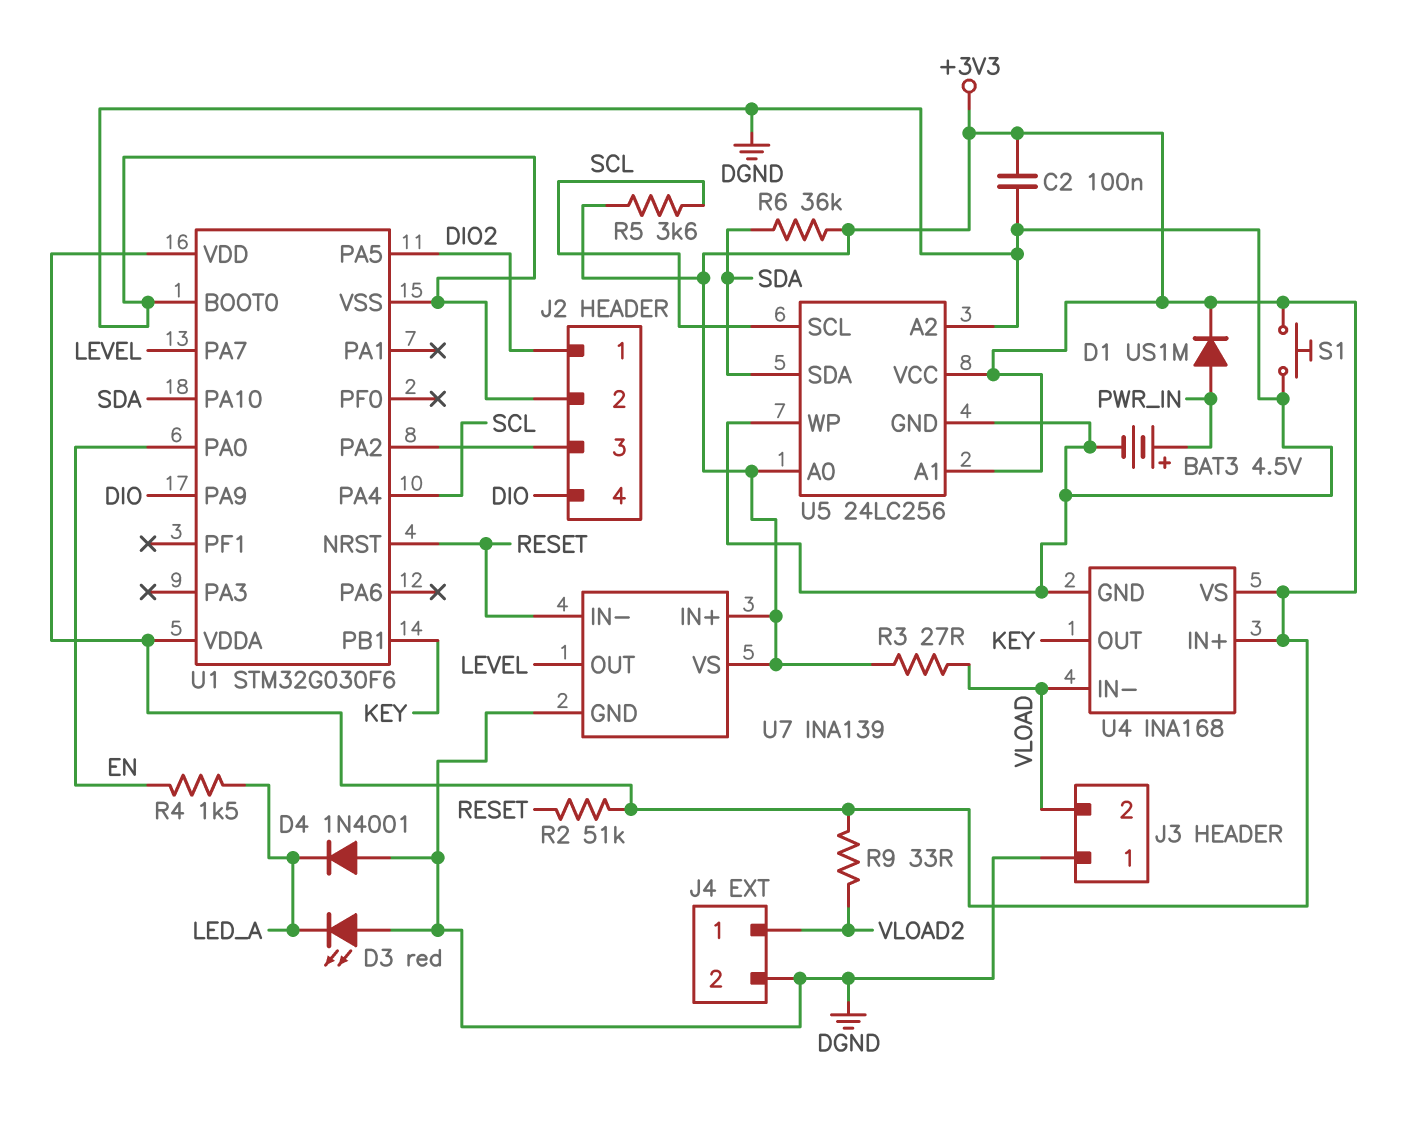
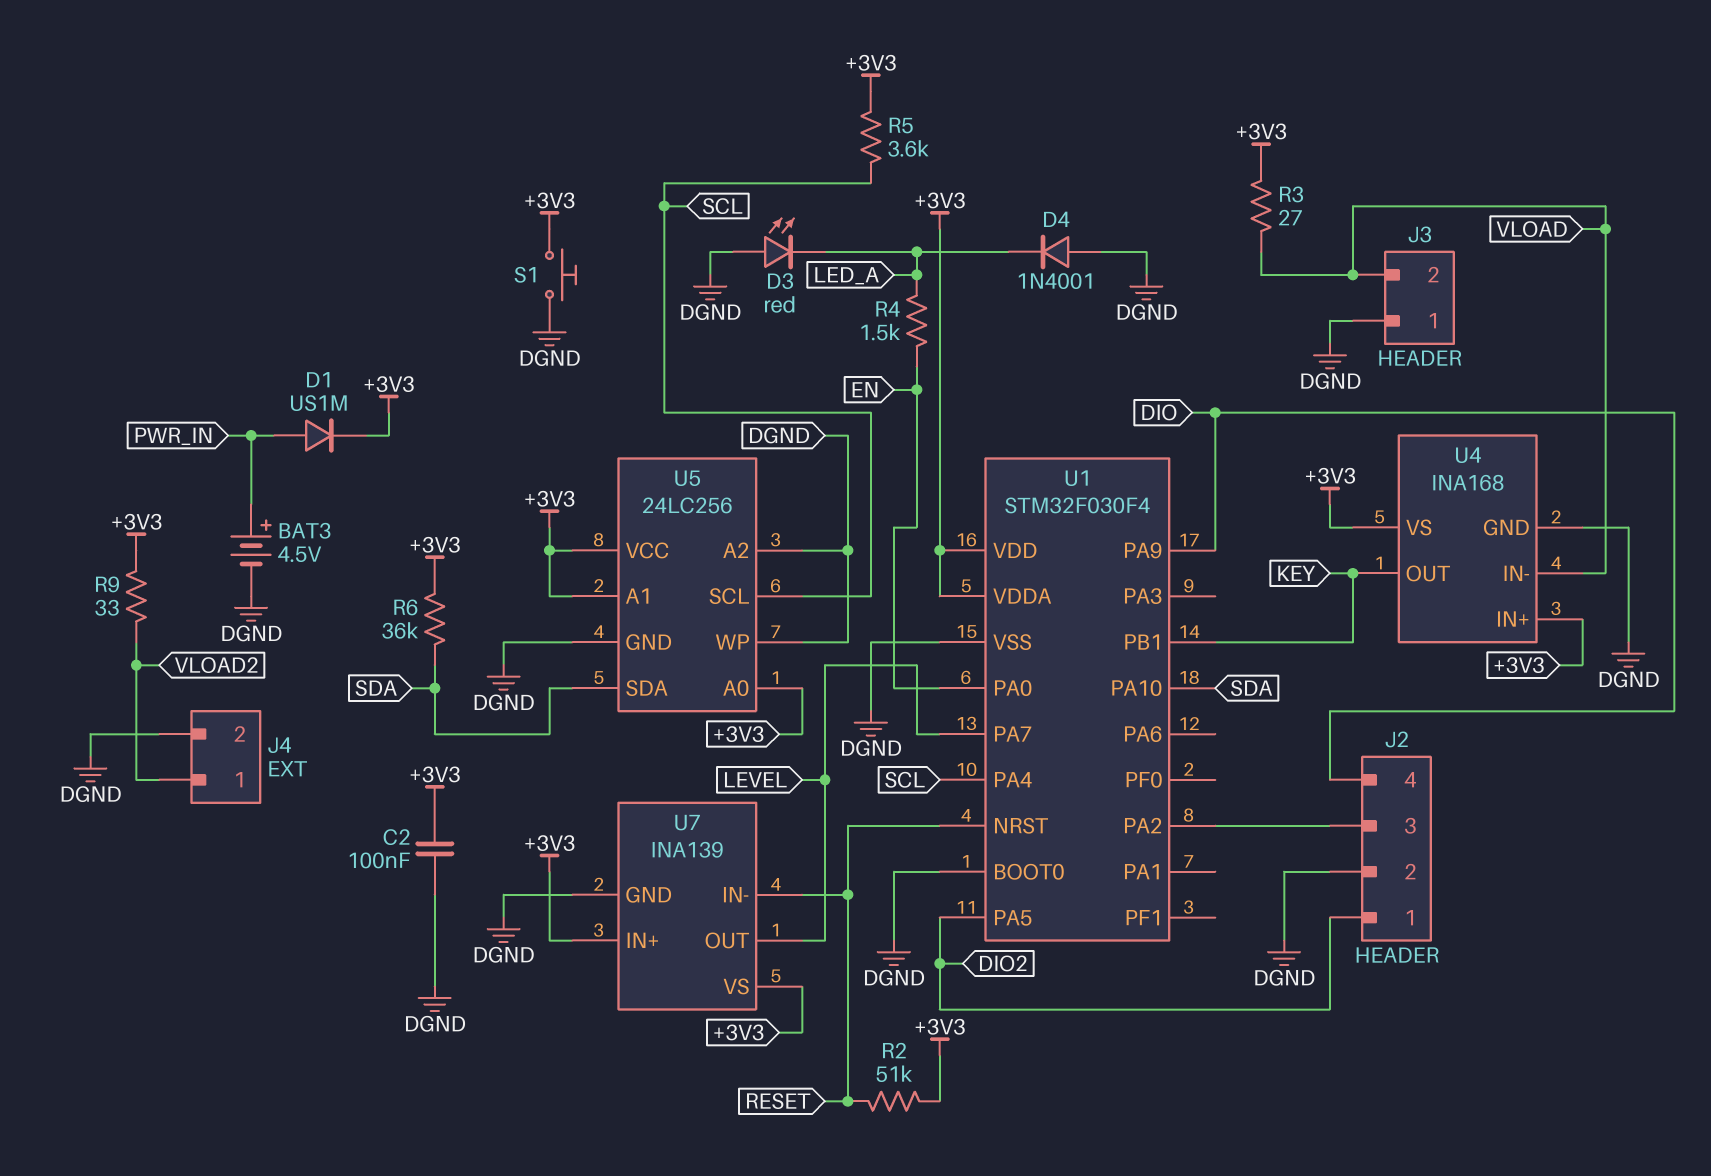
U1: STM32G030F6 -> STM32F030F4

